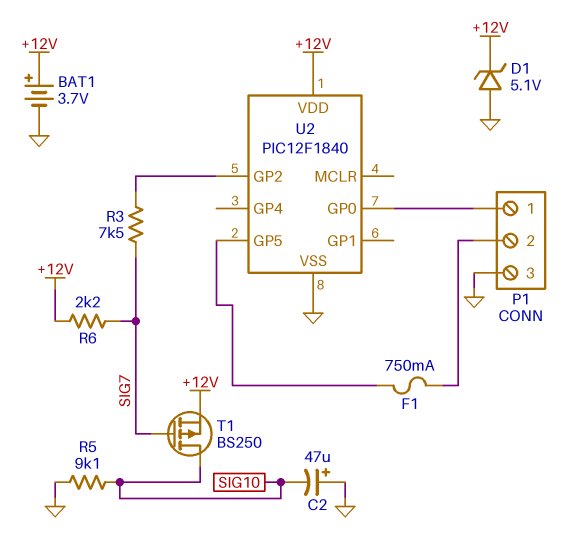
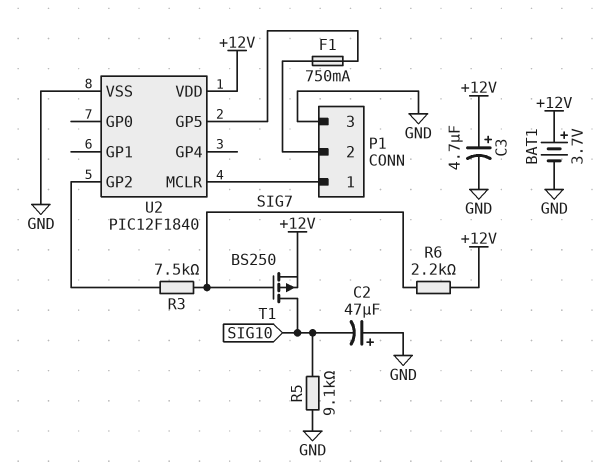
C3: none -> 4.7uF (plus +12V, minus GND)
D1: zener 5.1V (A GND, K +12V) -> none
U2 pin GP0: P1/1 -> none
U2 pin MCLR: none -> P1/1

